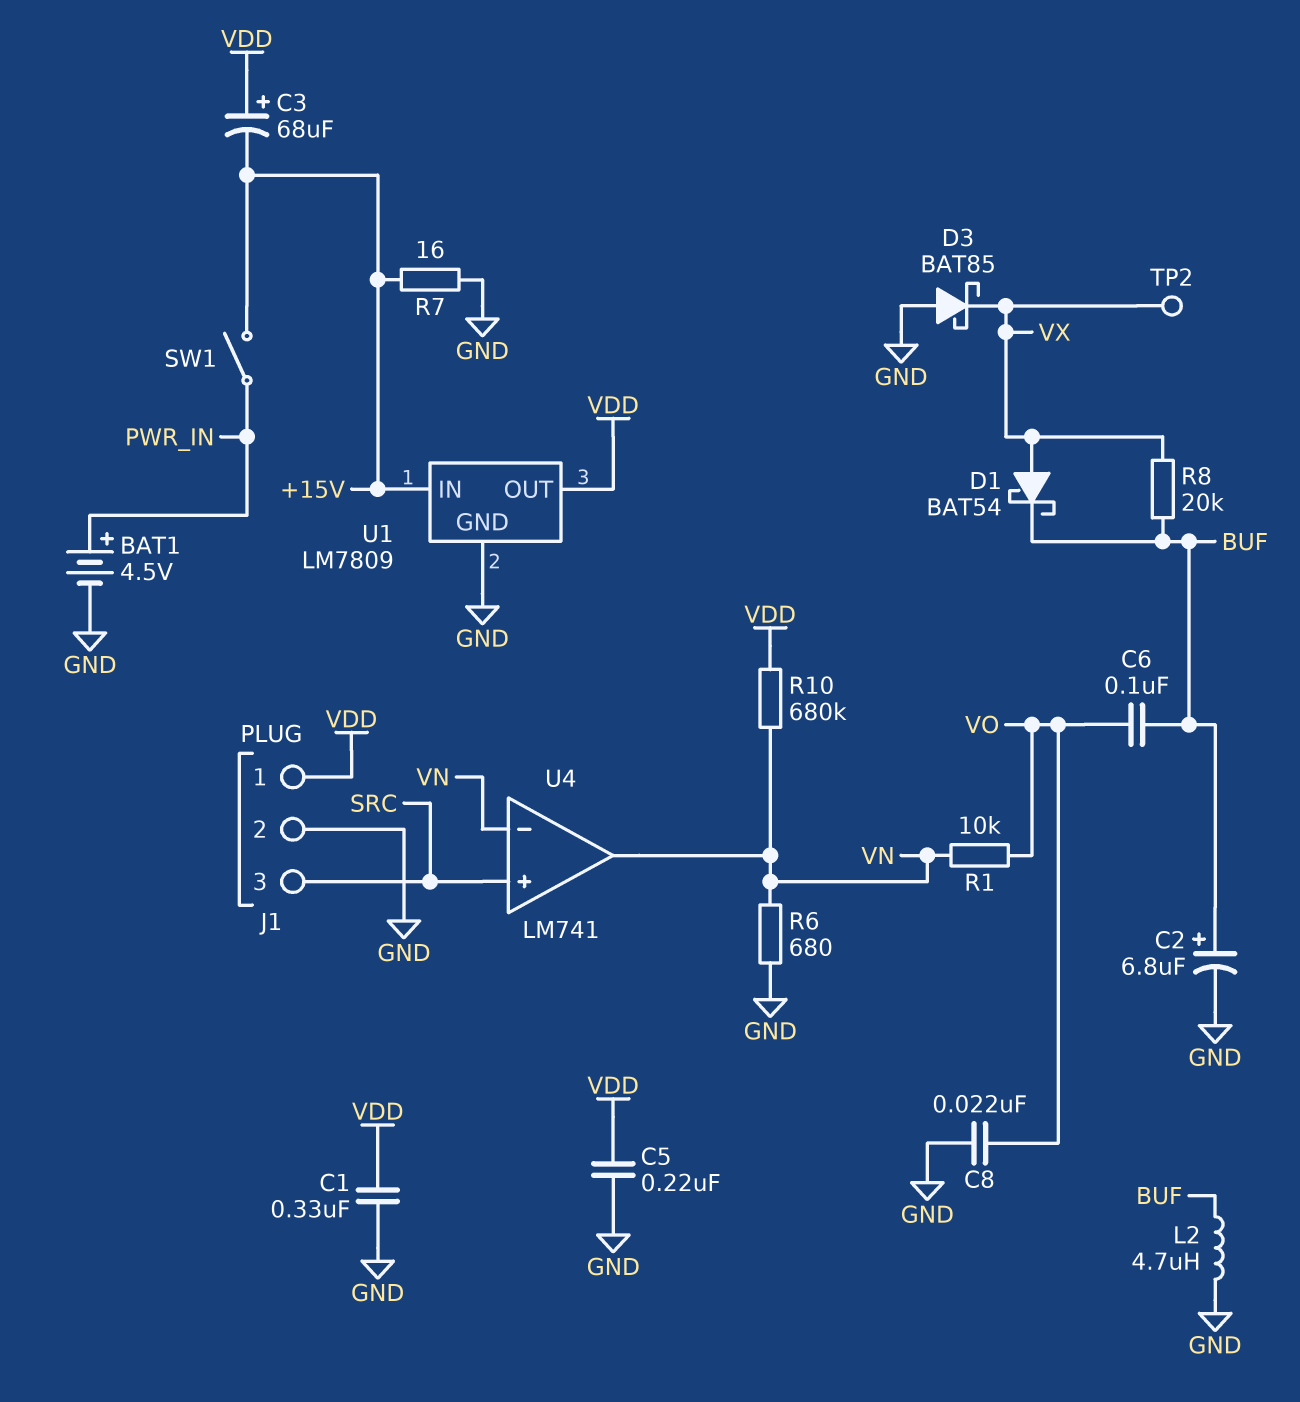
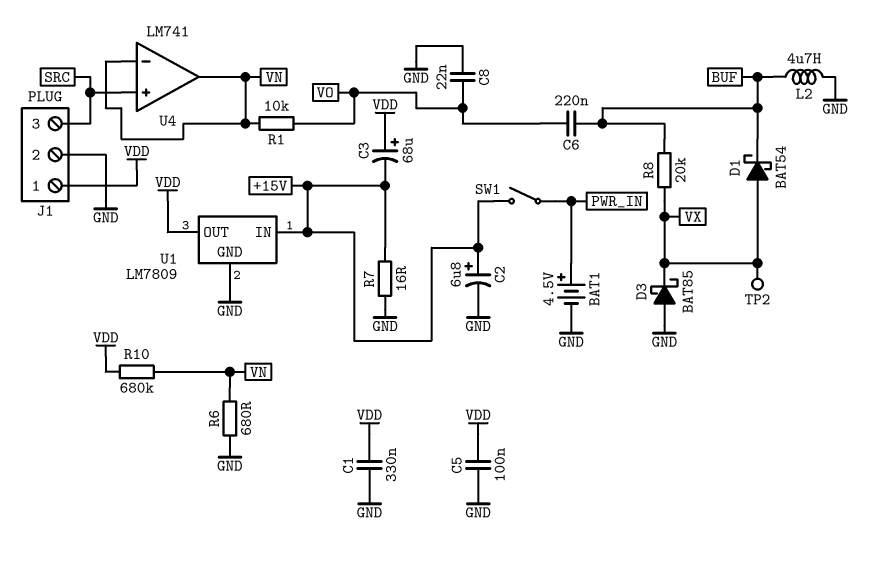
C2: 6.8uF (plus BUF, minus GND) -> 6.8uF (plus +15V, minus GND)
C5: 220nF (GND, VDD) -> 100nF (GND, VDD)
C6: 100nF (BUF, VO) -> 220nF (BUF, VO)

